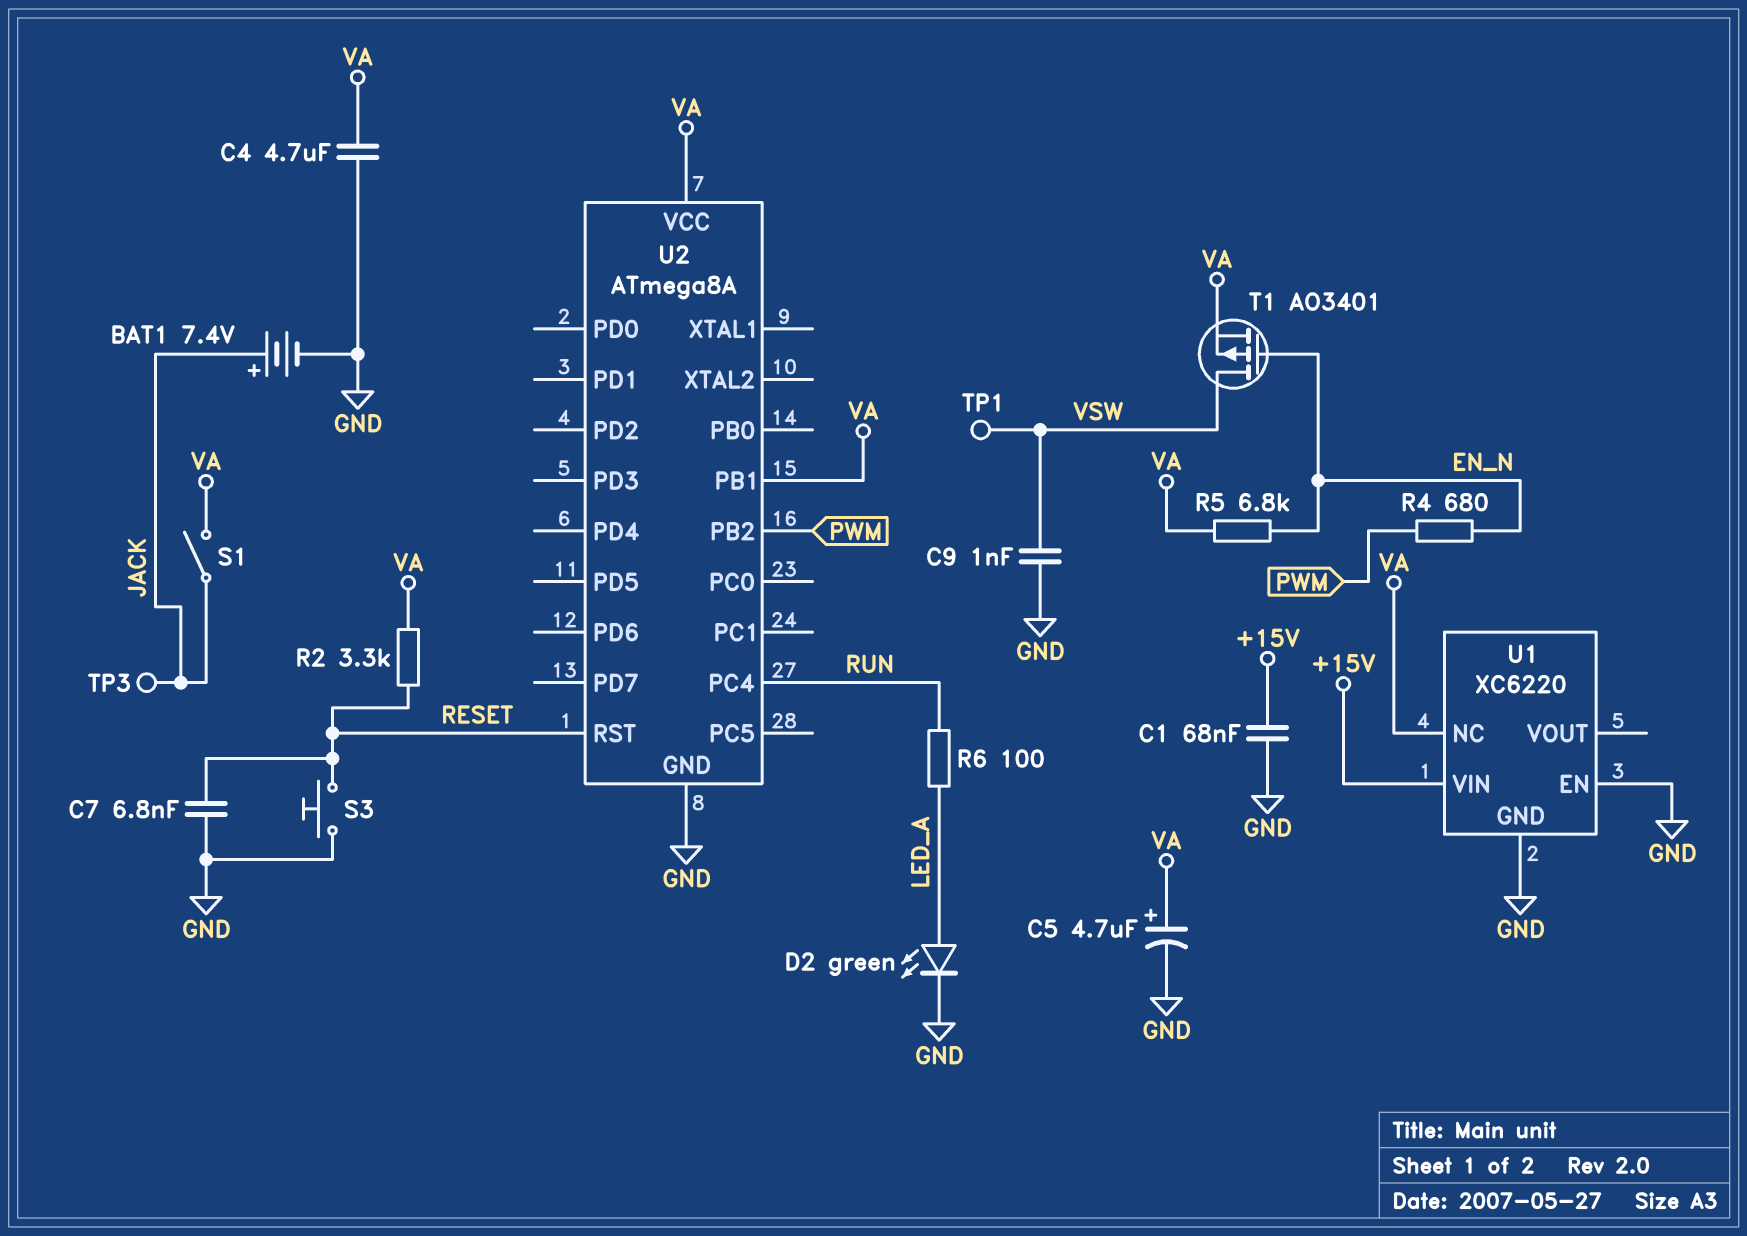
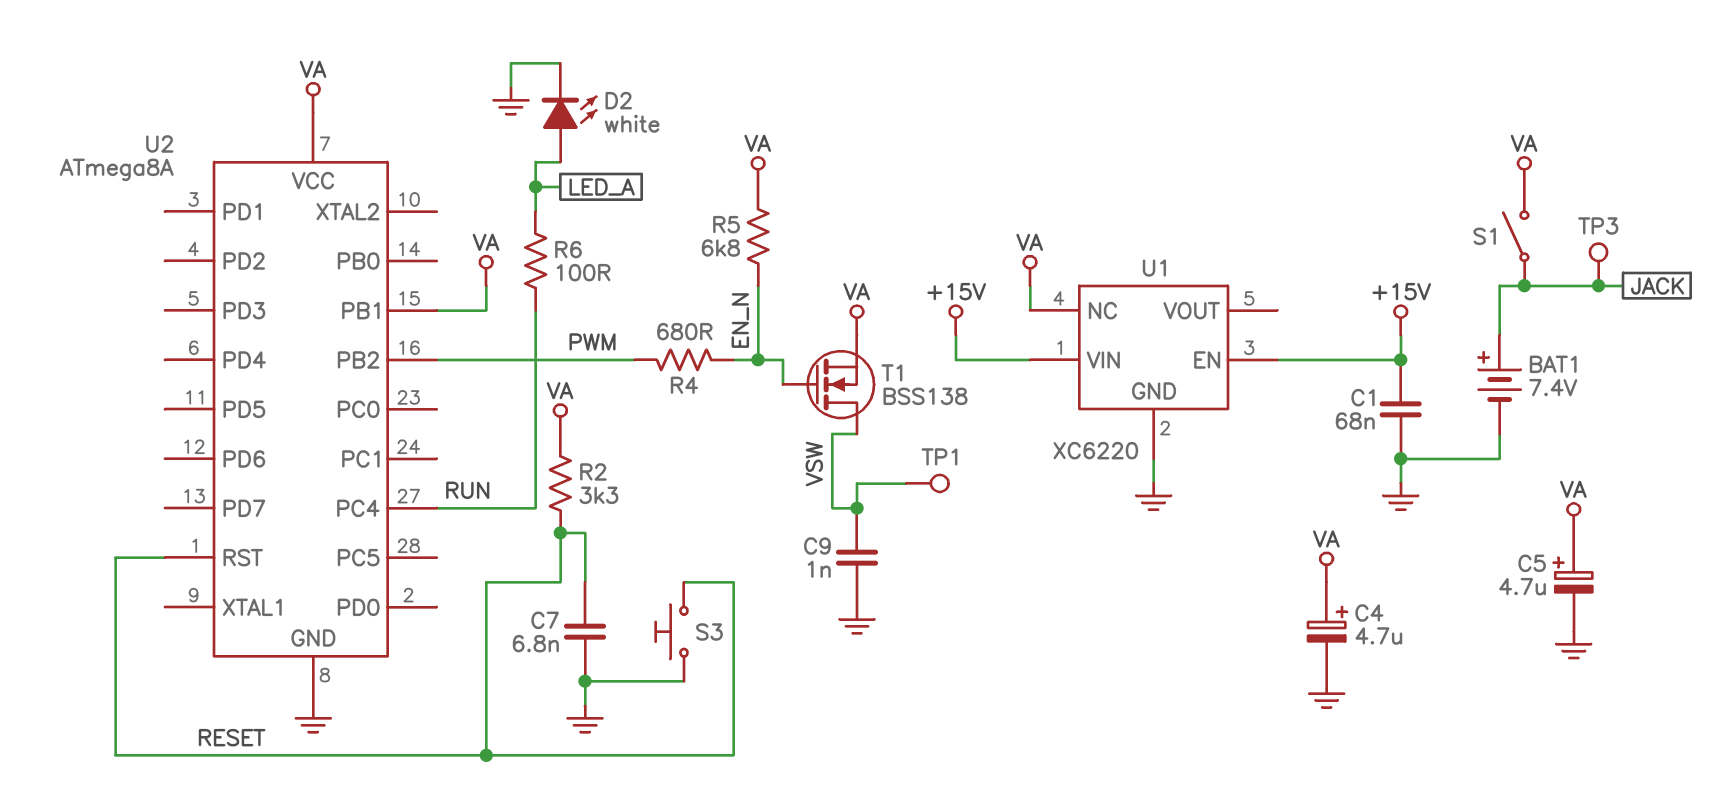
C4: 4.7uF (GND, VA) -> 4.7uF (plus VA, minus GND)
D2: LED green (A LED_A, K GND) -> LED white (A LED_A, K GND)
T1: PMOS AO3401 (G EN_N, D VSW, S VA) -> NMOS BSS138 (G EN_N, D VSW, S VA)
U1 pin EN: GND -> +15V

